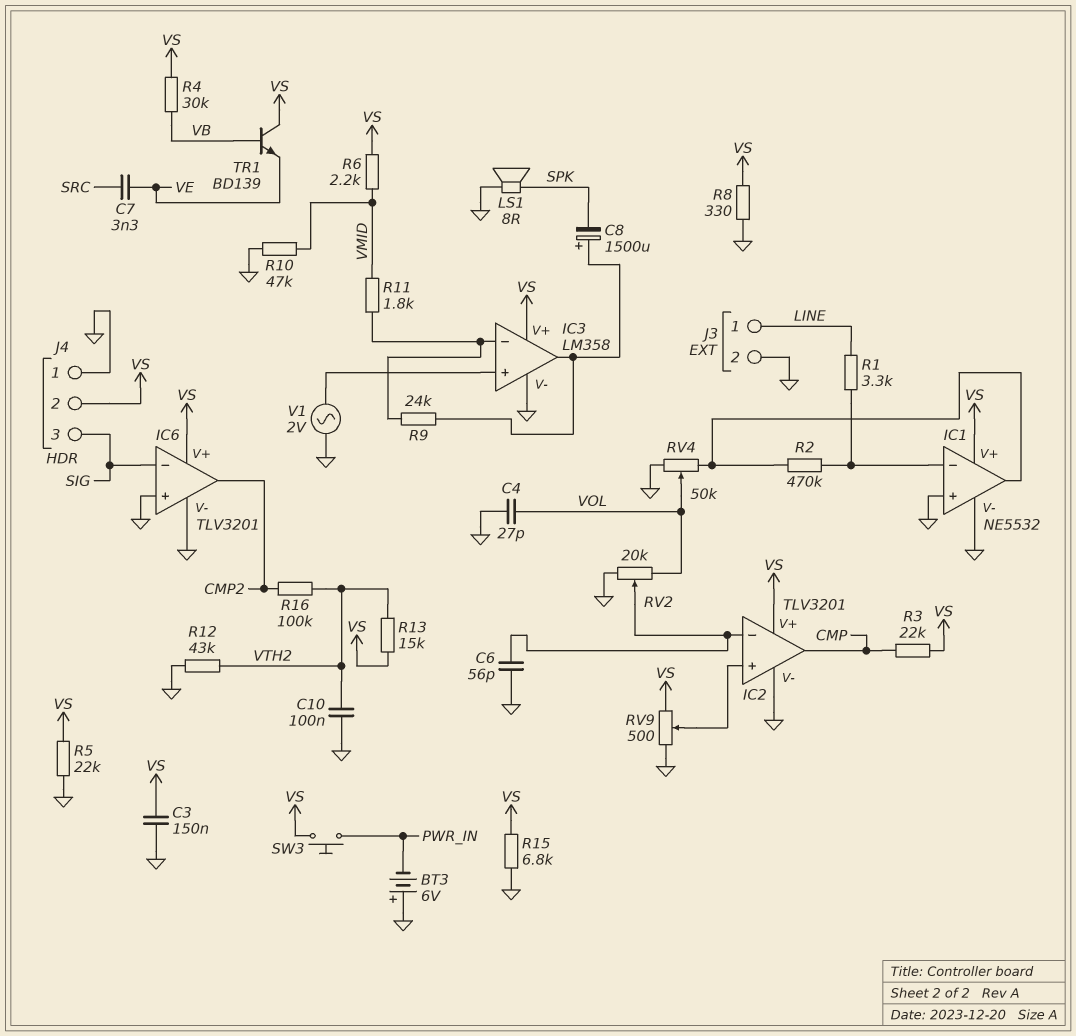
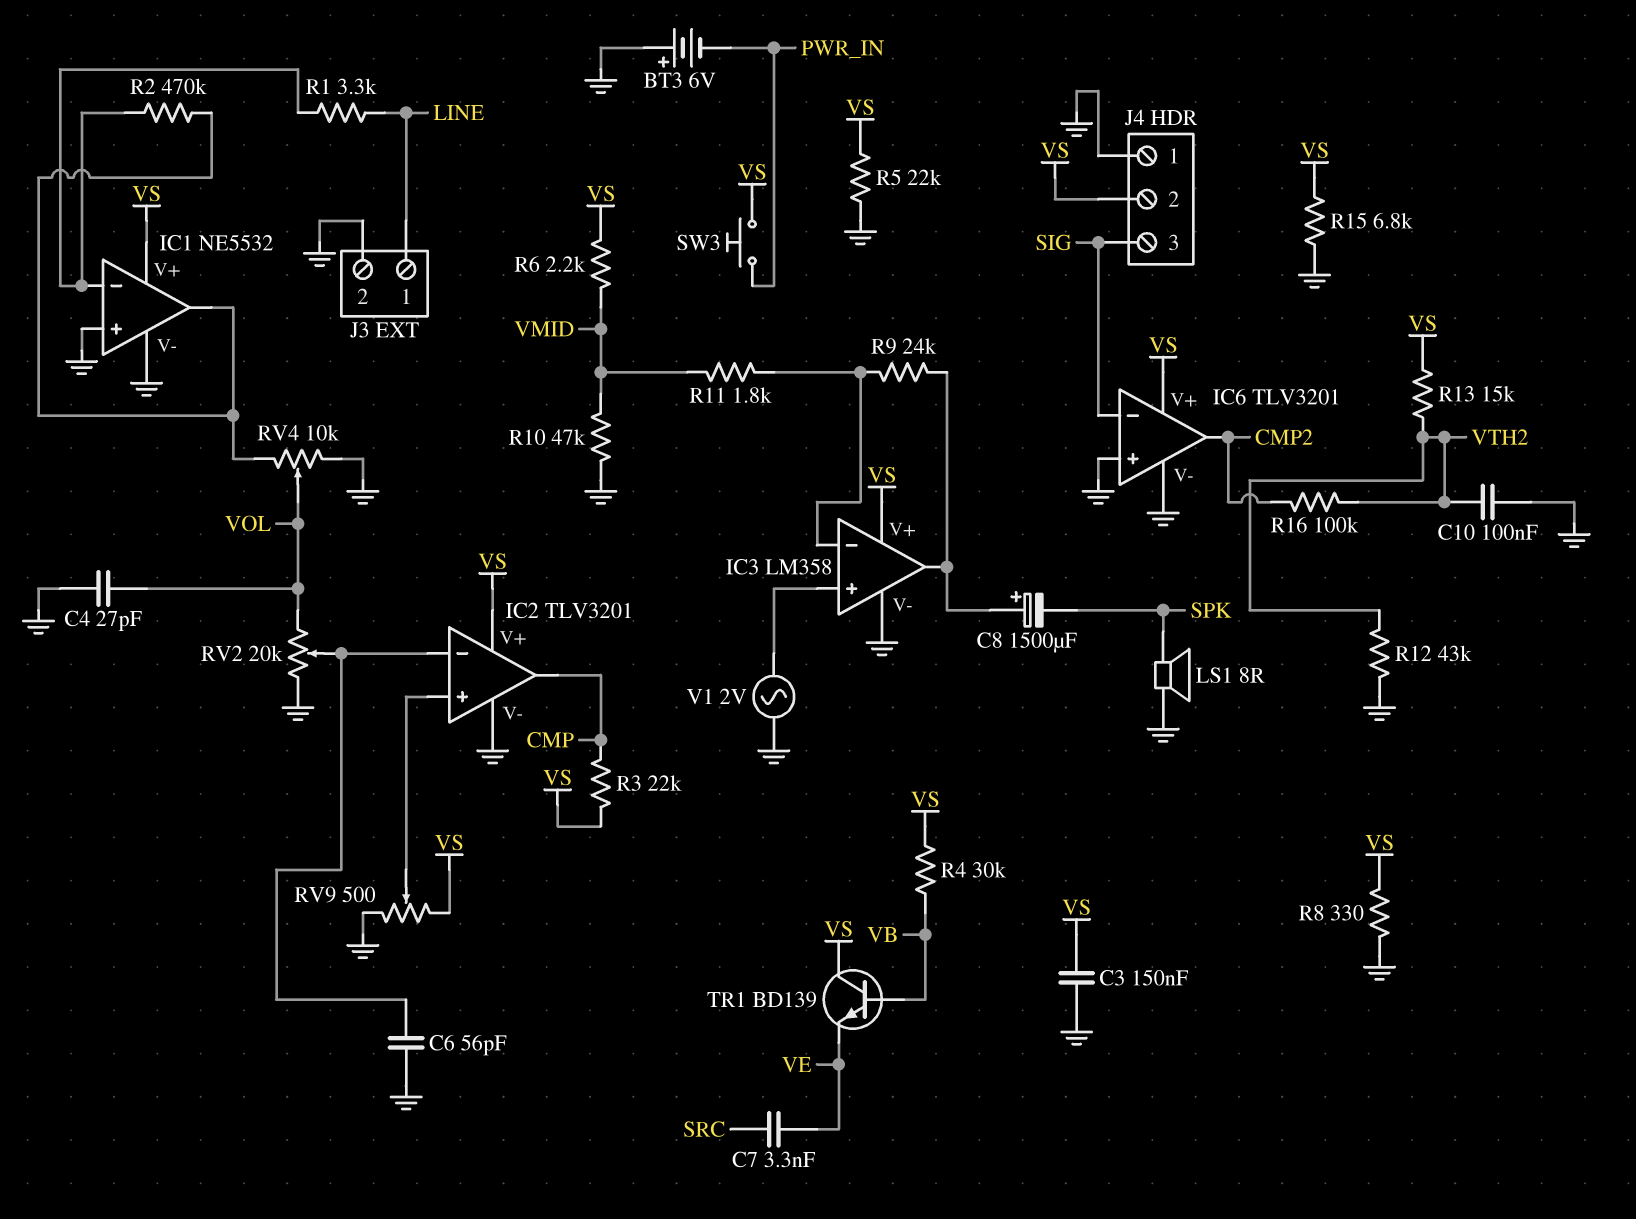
RV4: 50k (GND, IC1/out, wiper VOL) -> 10k (GND, IC1/out, wiper VOL)

